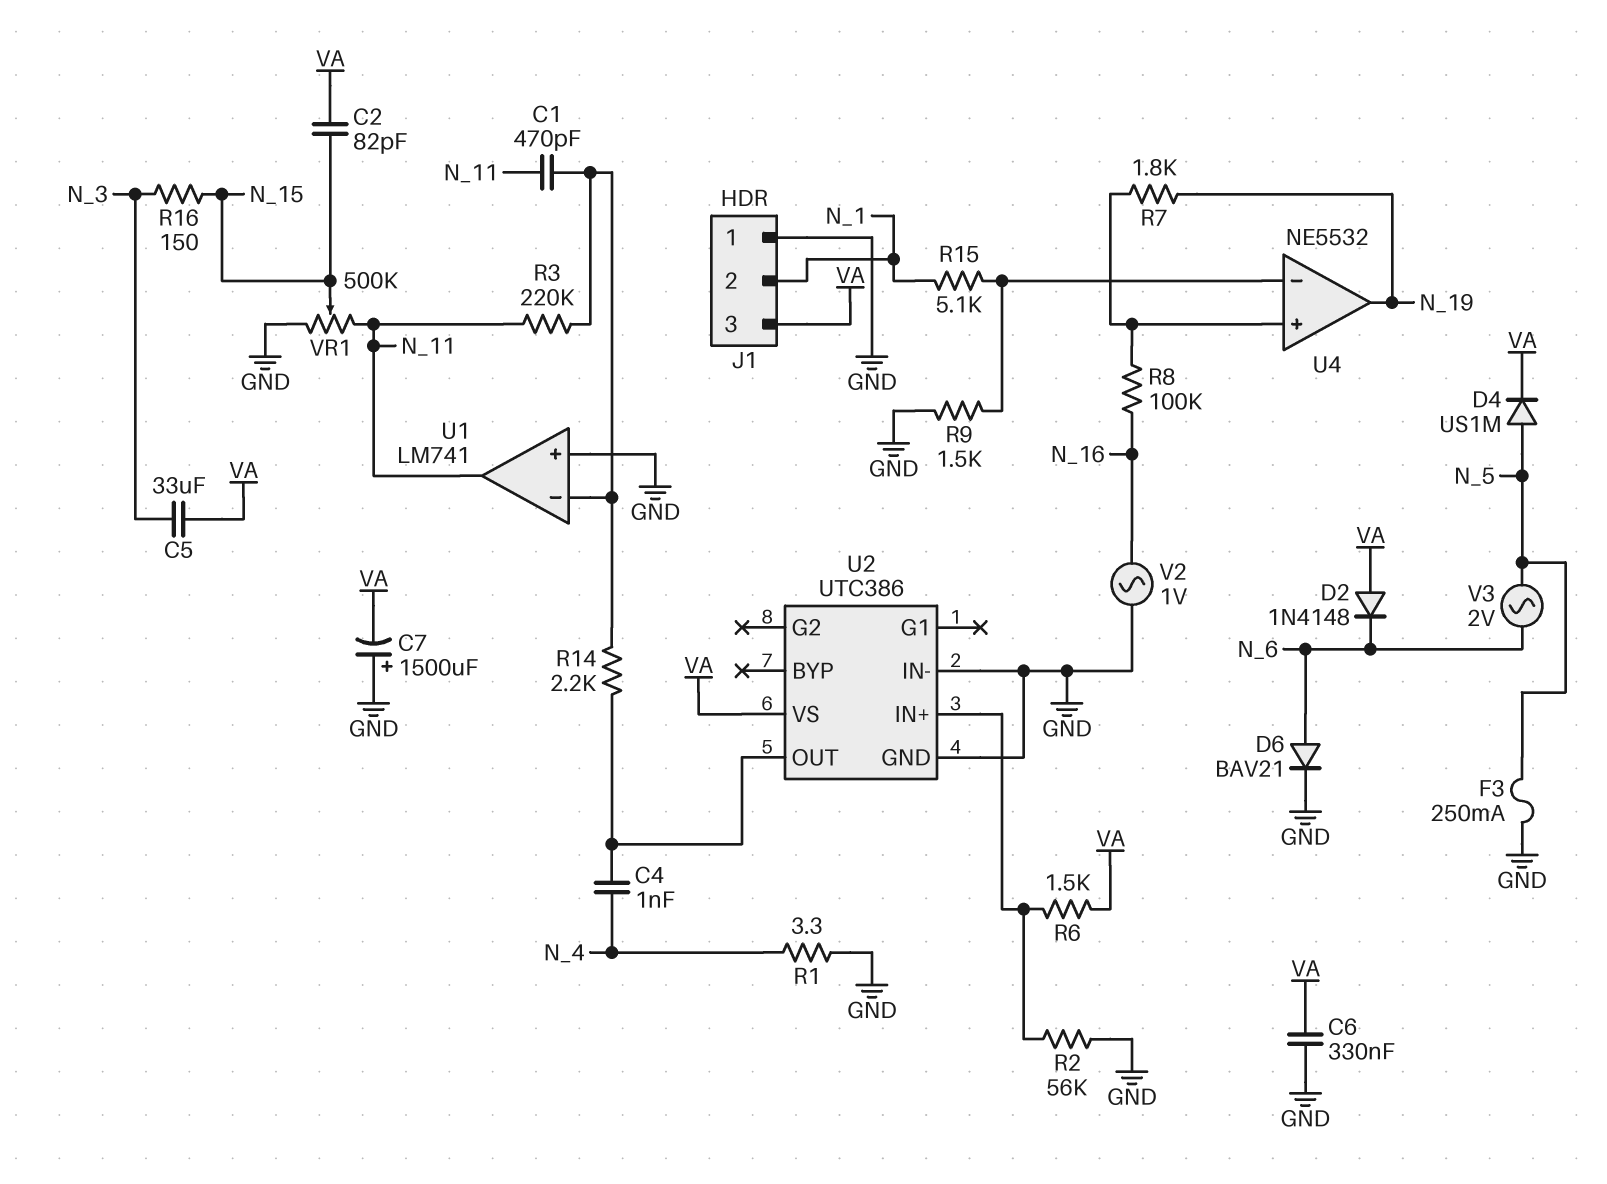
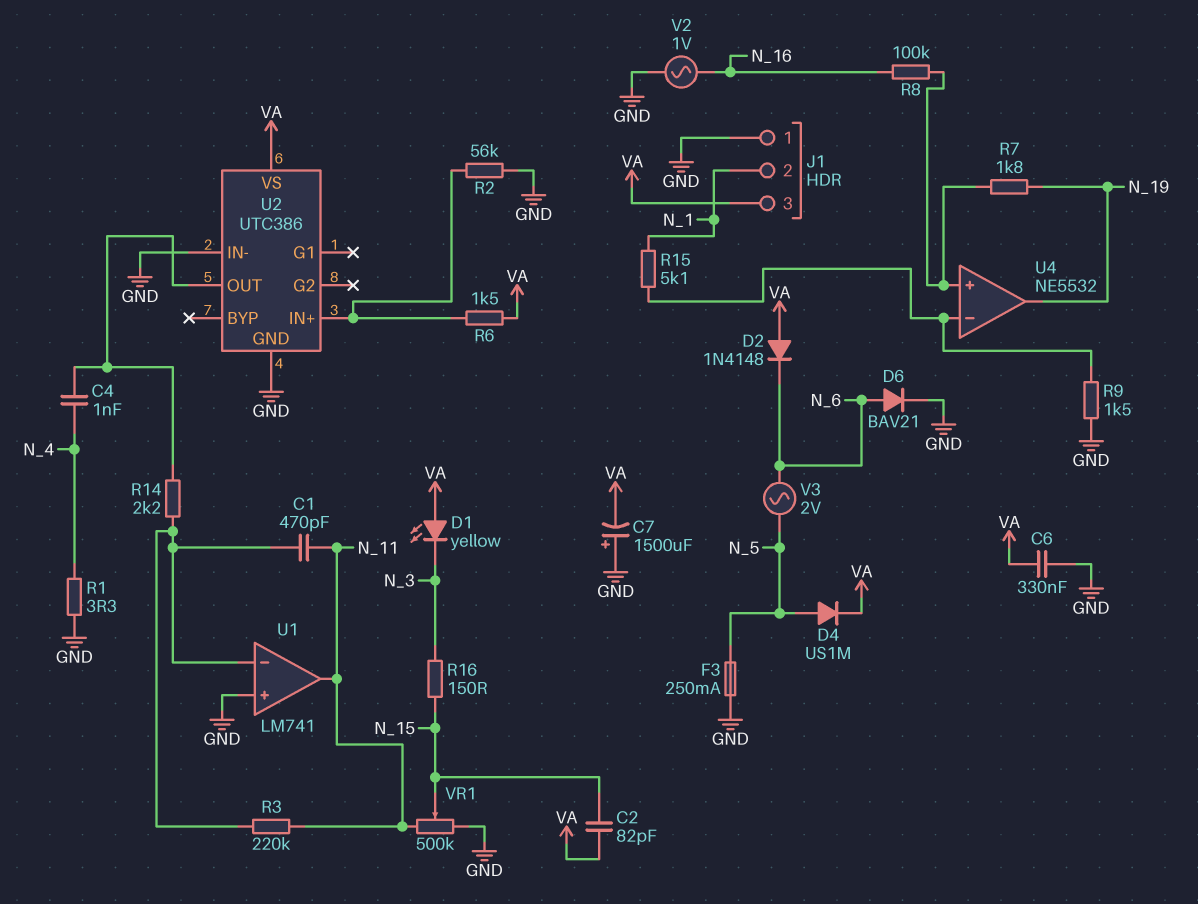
C5: 33uF (N_3, VA) -> none
D1: none -> LED yellow (A VA, K N_3)

